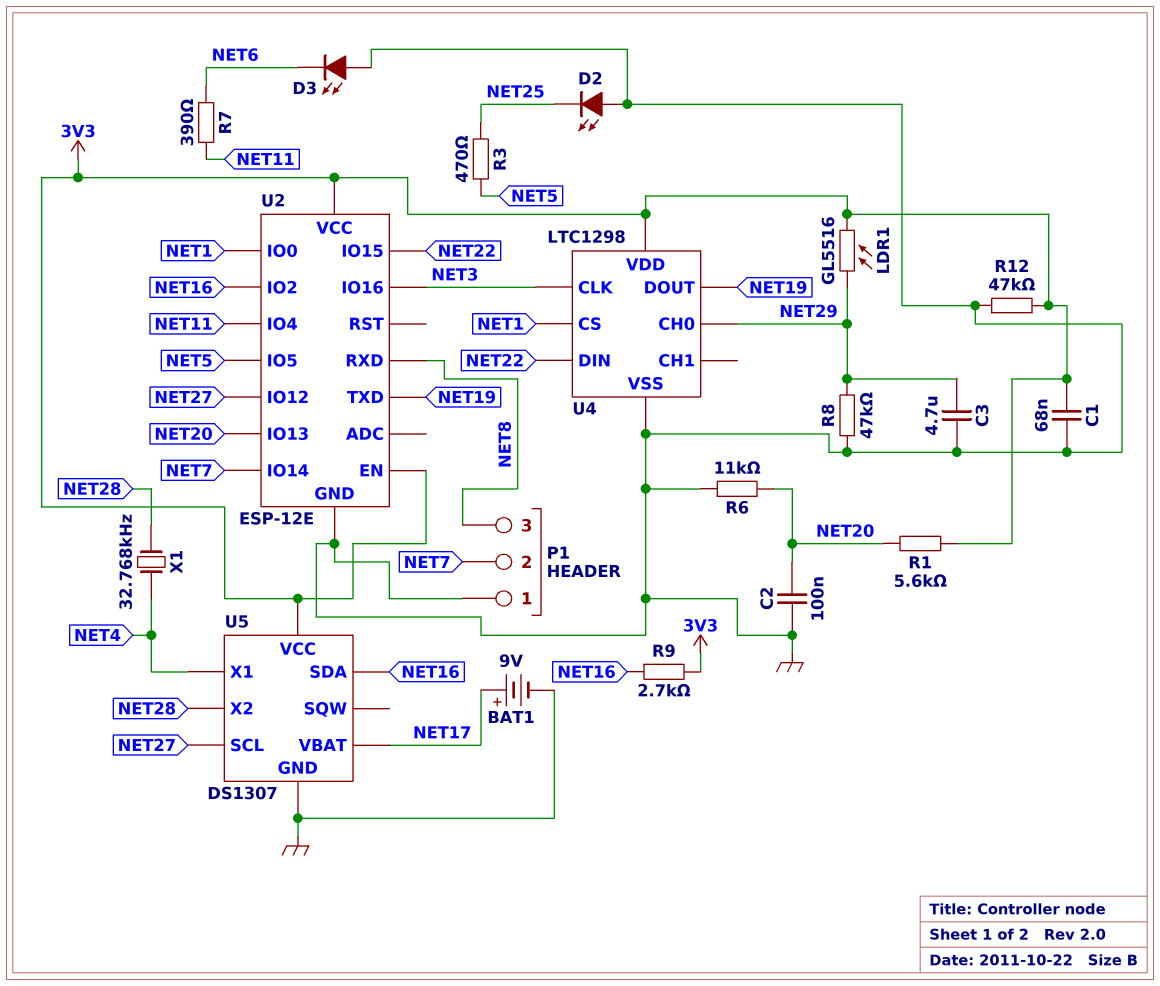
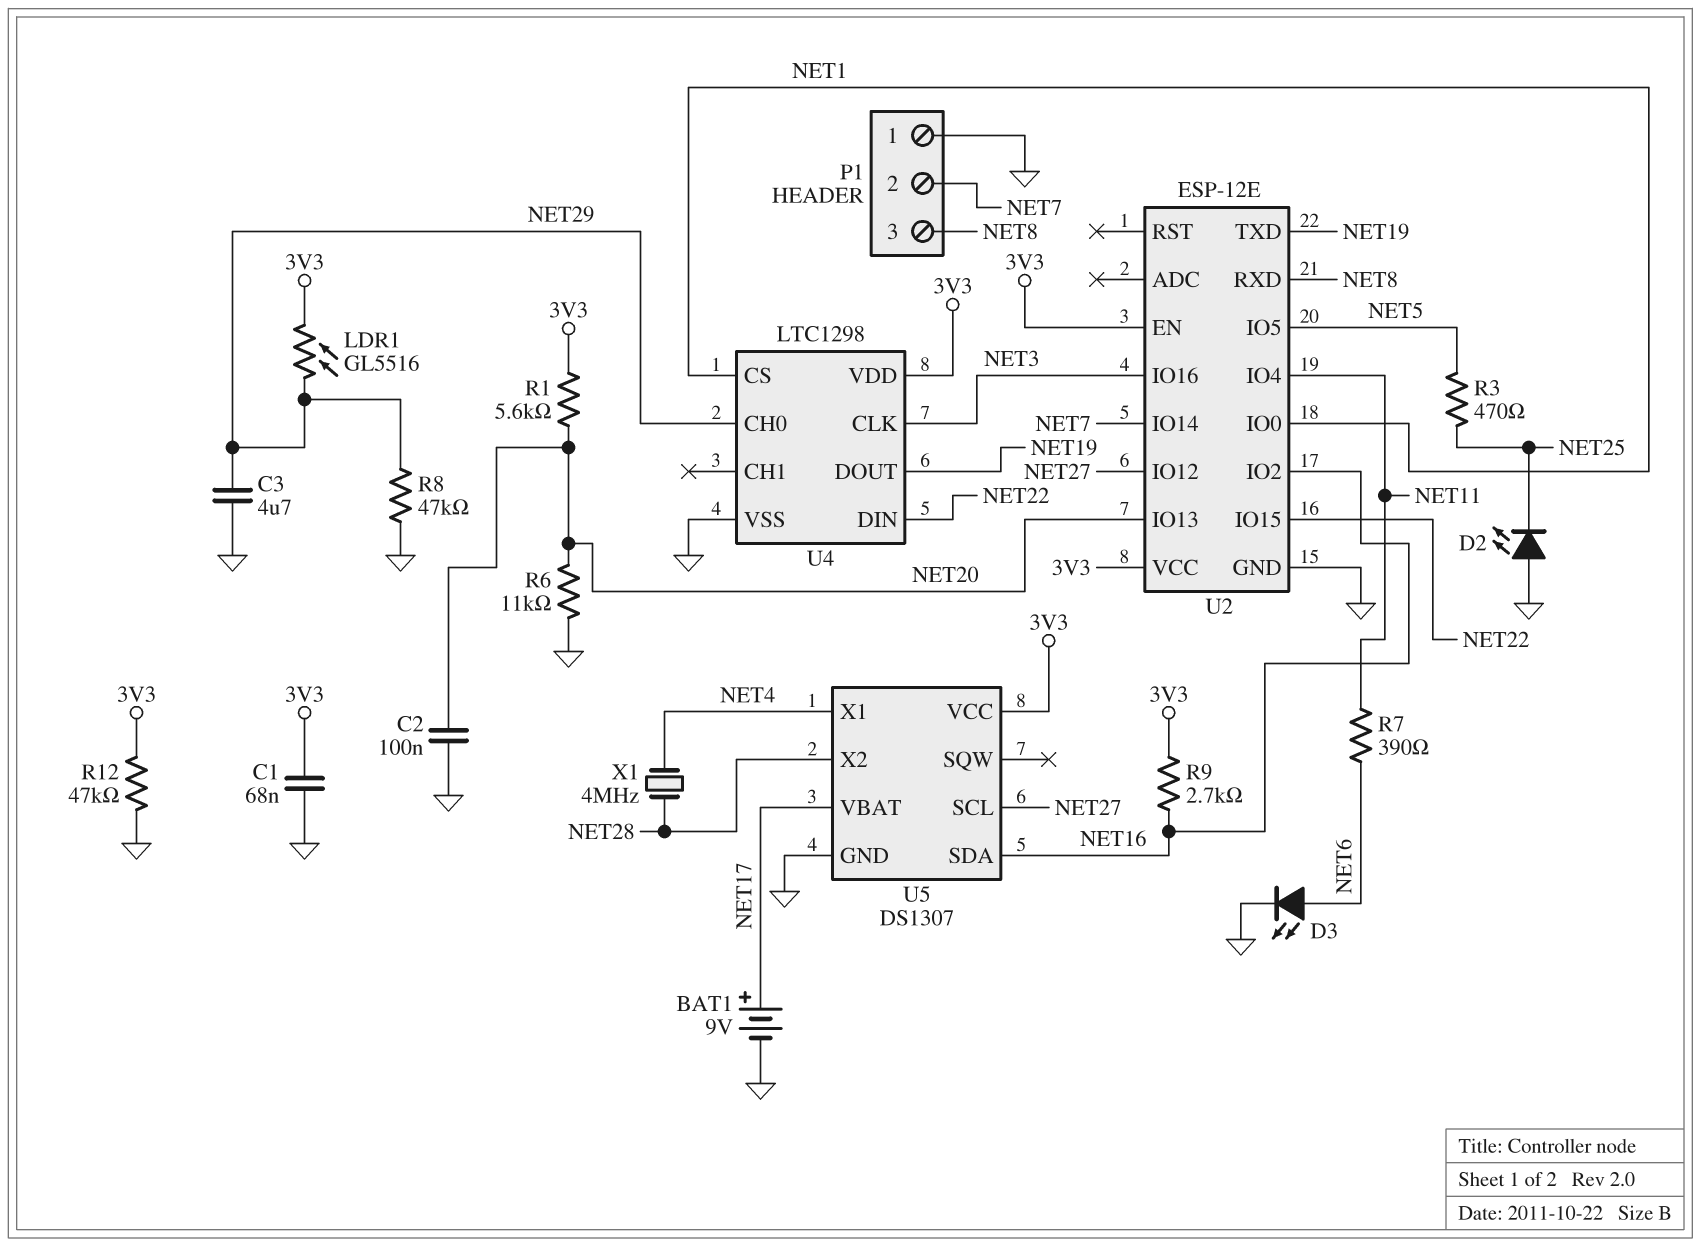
D3: LED (A GND, K NET6) -> LED (A NET6, K GND)
X1: 32.768kHz (NET4, NET28) -> 4MHz (NET4, NET28)

